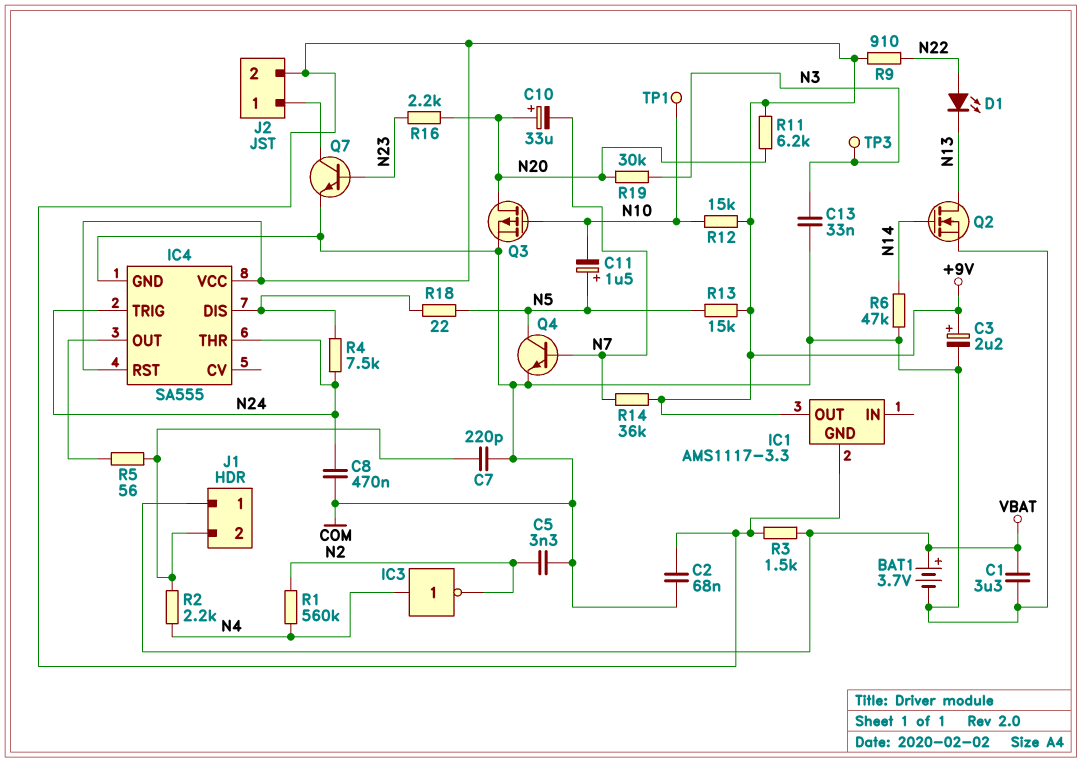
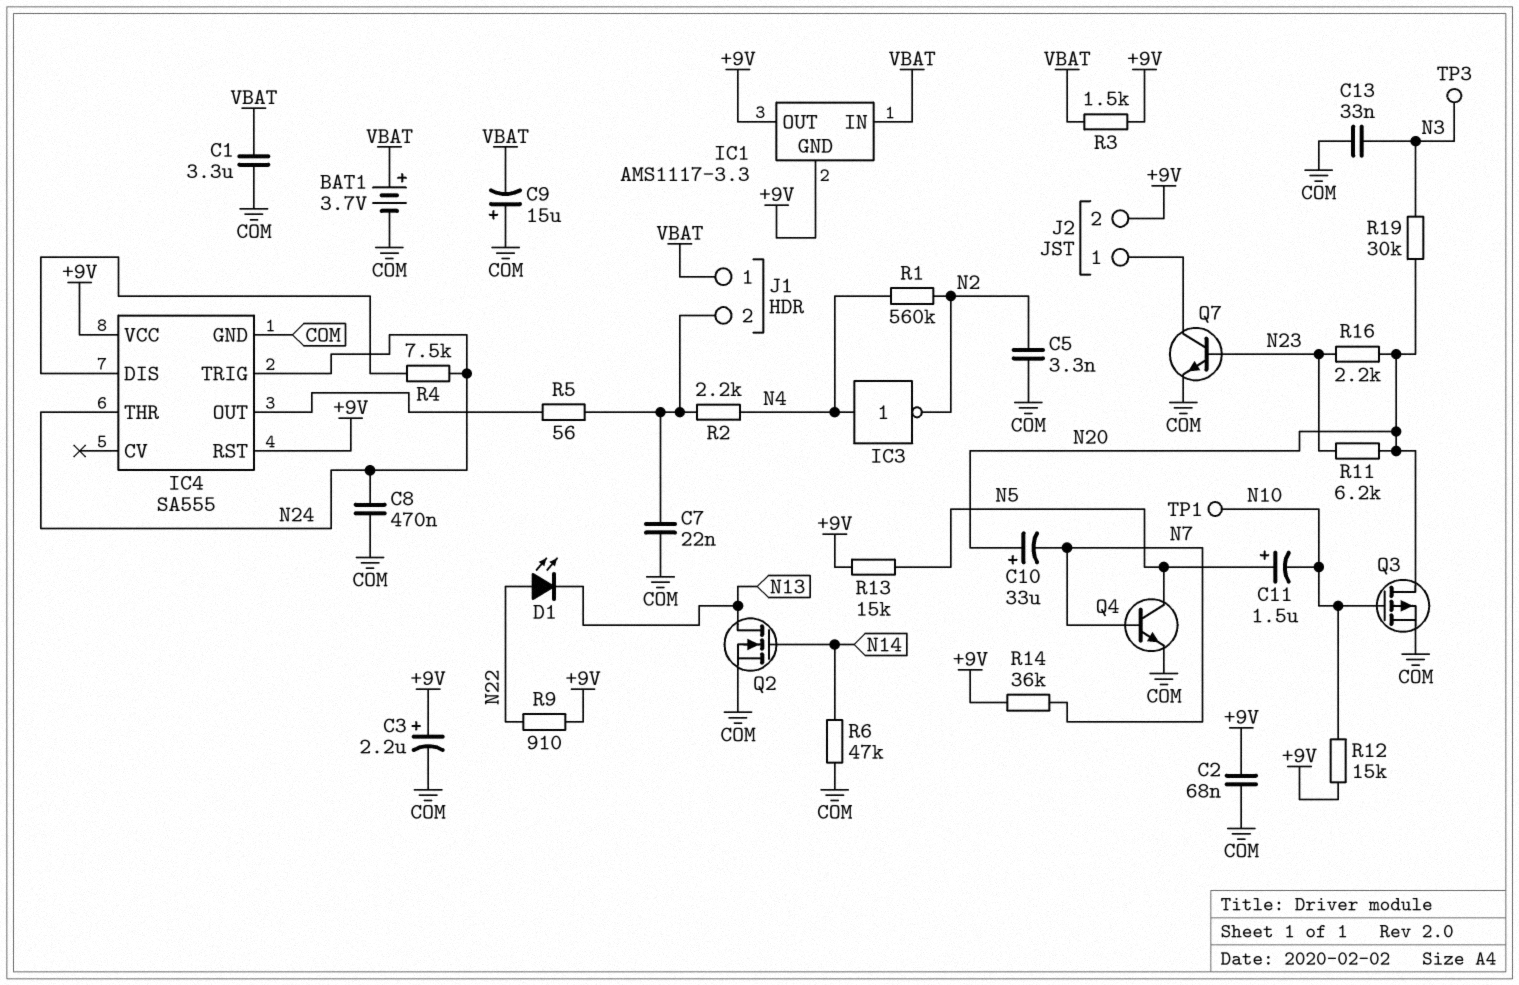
C7: 220pF (COM, J1/2) -> 22nF (COM, J1/2)
C9: none -> 15uF (plus COM, minus VBAT)
IC1 pin IN: none -> VBAT
R11: 6.2k (+9V, N20) -> 6.2k (N20, N23)
R18: 22 (IC4/DIS, N5) -> none

